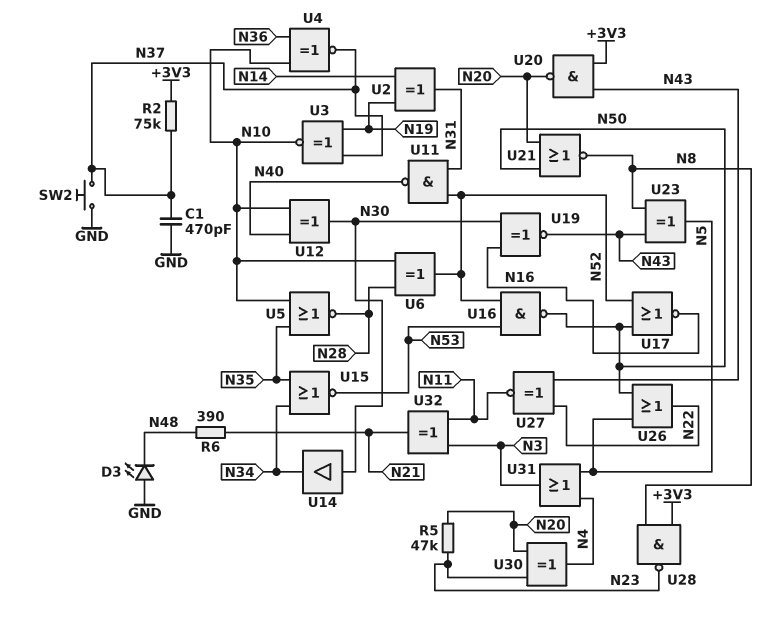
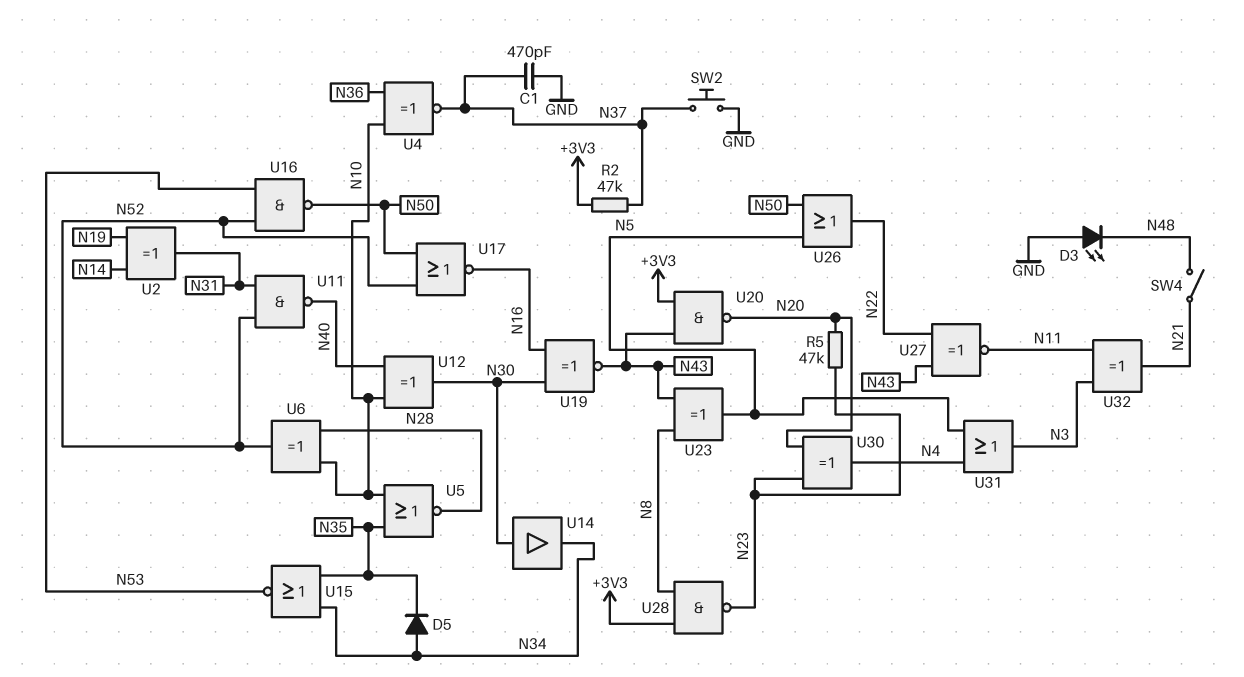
D5: none -> diode (A N34, K N35)
R2: 75k (+3V3, N37) -> 47k (+3V3, N37)
R6: 390 (N21, N48) -> none
SW4: none -> switch (N21, N48)
U3: XNOR (in N19, in N37, out N10) -> none
U21: NOR (in N20, in N50, out N8) -> none

